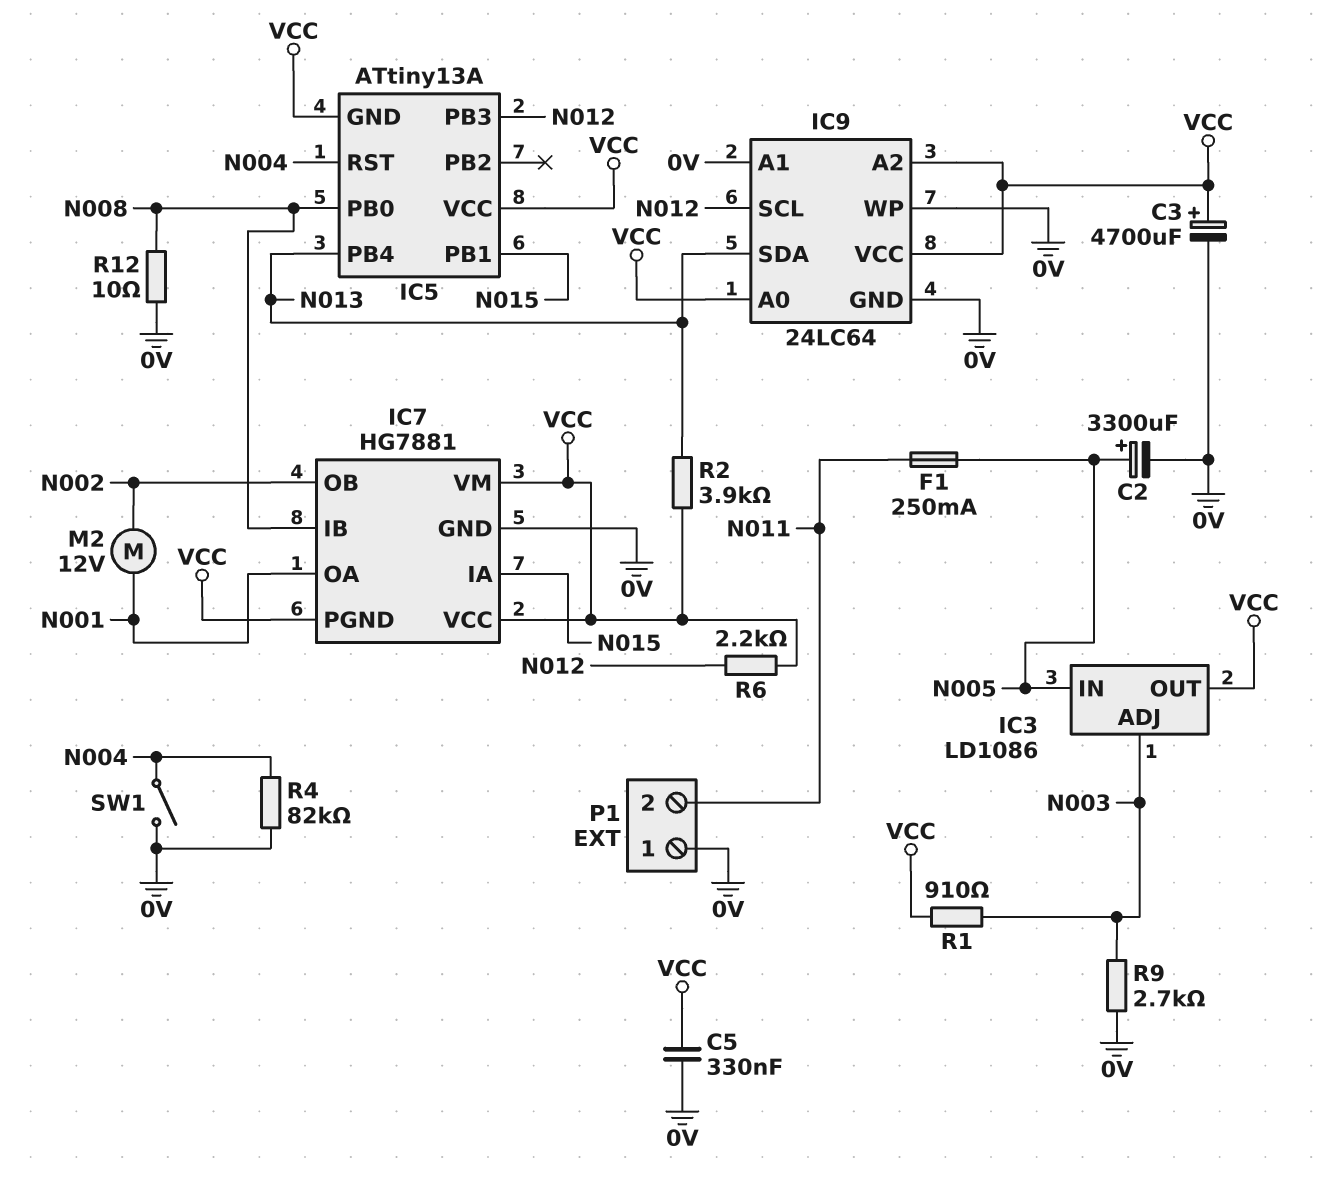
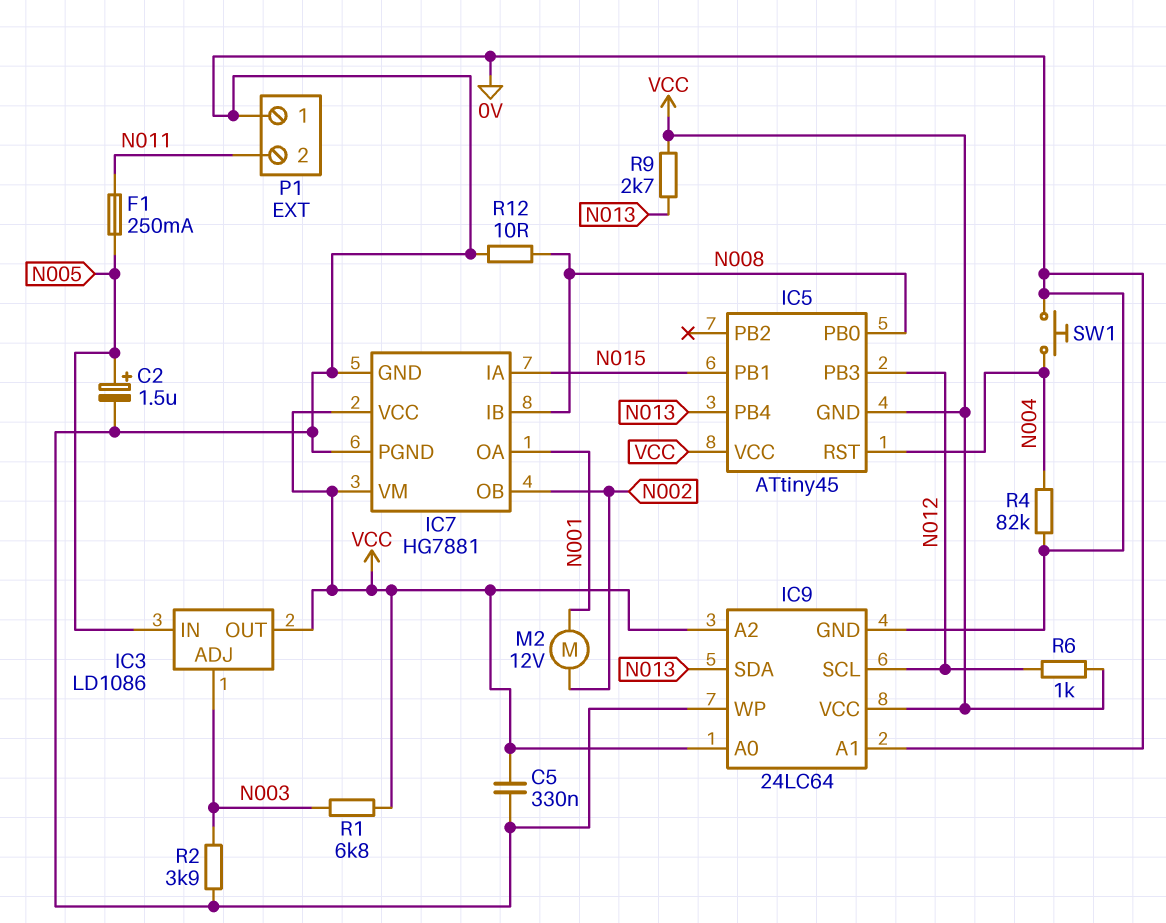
C2: 3300uF (plus N005, minus 0V) -> 1.5uF (plus N005, minus 0V)
C3: 4700uF (plus VCC, minus 0V) -> none
IC5: ATtiny13A -> ATtiny45
IC7 pin PGND: VCC -> 0V
R1: 910 (N003, VCC) -> 6.8k (N003, VCC)
R2: 3.9k (N013, VCC) -> 3.9k (0V, N003)
R6: 2.2k (N012, VCC) -> 1k (N012, VCC)
R9: 2.7k (0V, N003) -> 2.7k (N013, VCC)
SW1: switch (0V, N004) -> button (0V, N004)

